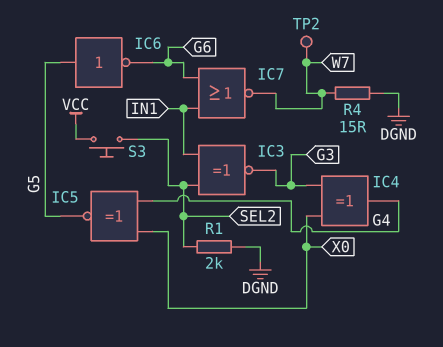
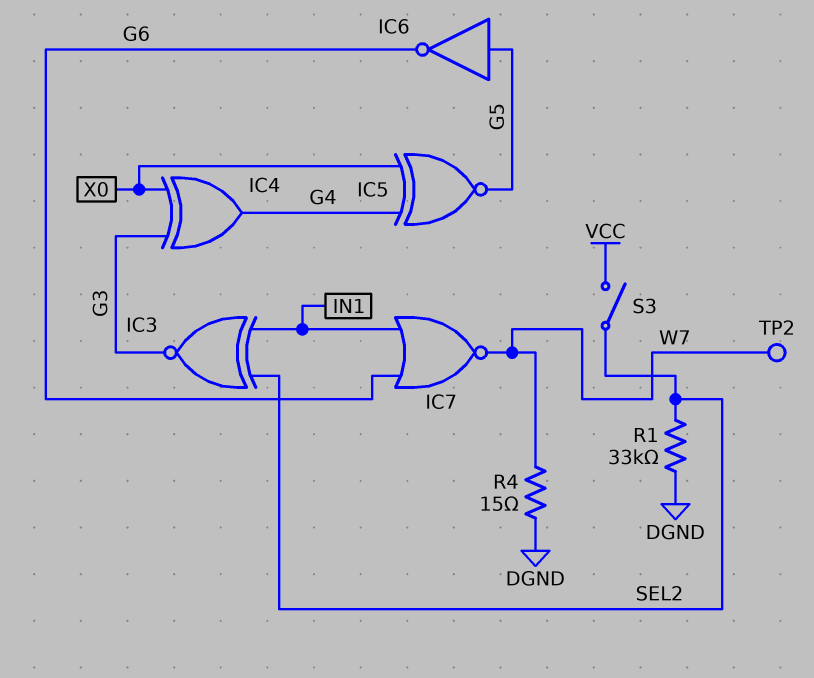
R1: 2k (DGND, SEL2) -> 33k (DGND, SEL2)
S3: button (SEL2, VCC) -> switch (SEL2, VCC)

